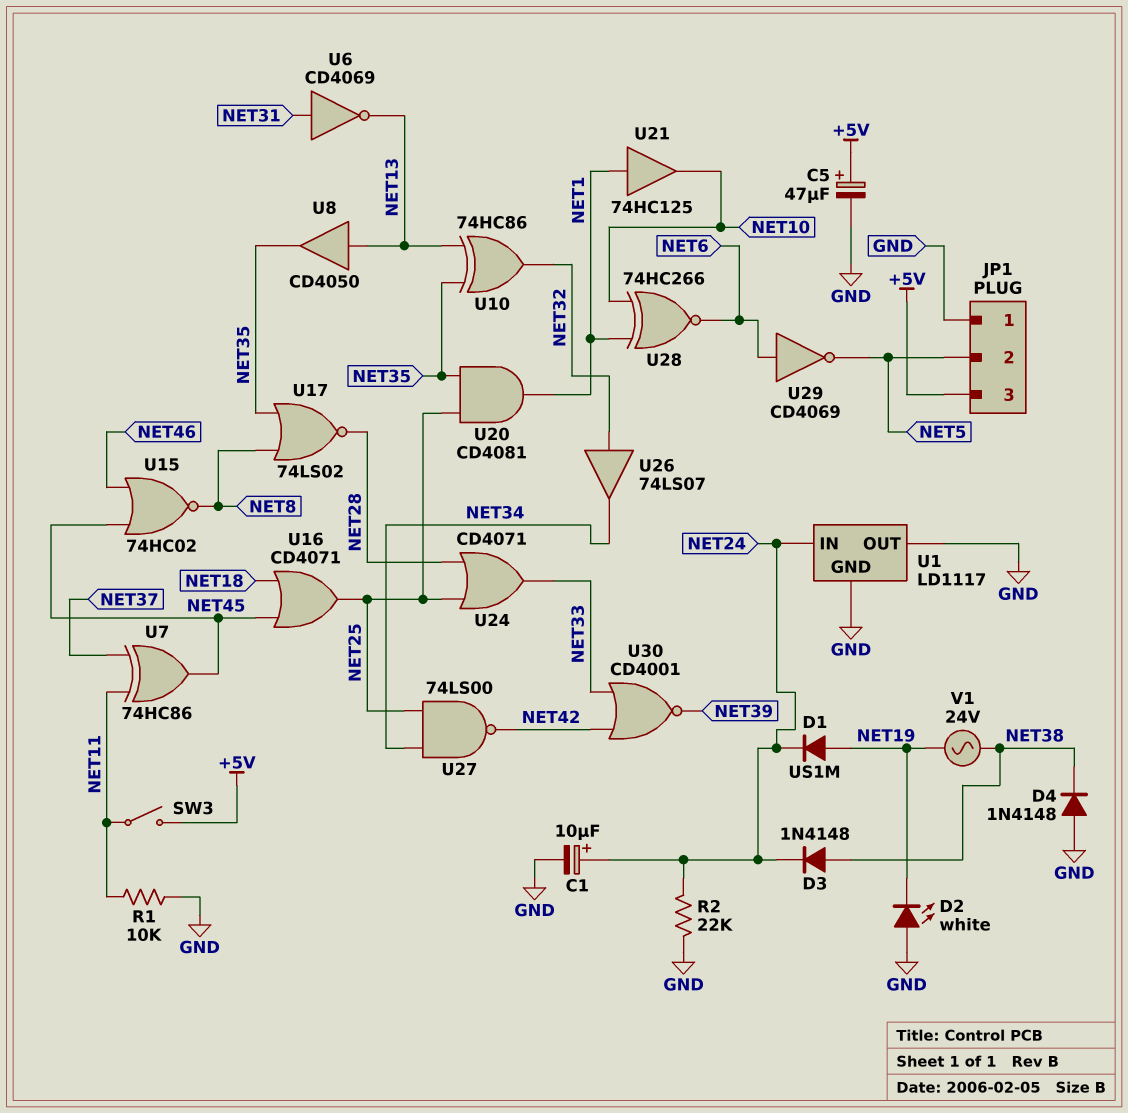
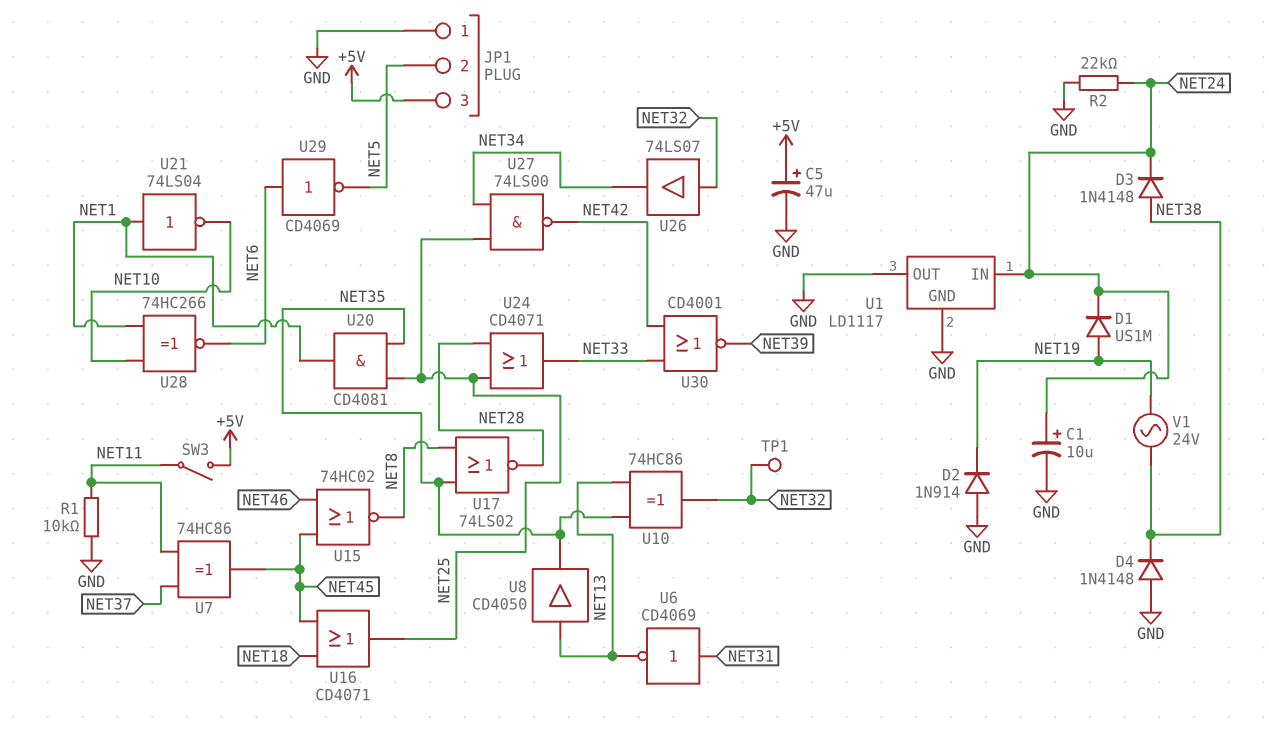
D2: LED white (A GND, K NET19) -> diode 1N914 (A GND, K NET19)
TP1: none -> test point (NET32)
U21: buffer 74HC125 (in NET1, out NET10) -> NOT 74LS04 (in NET1, out NET10)

